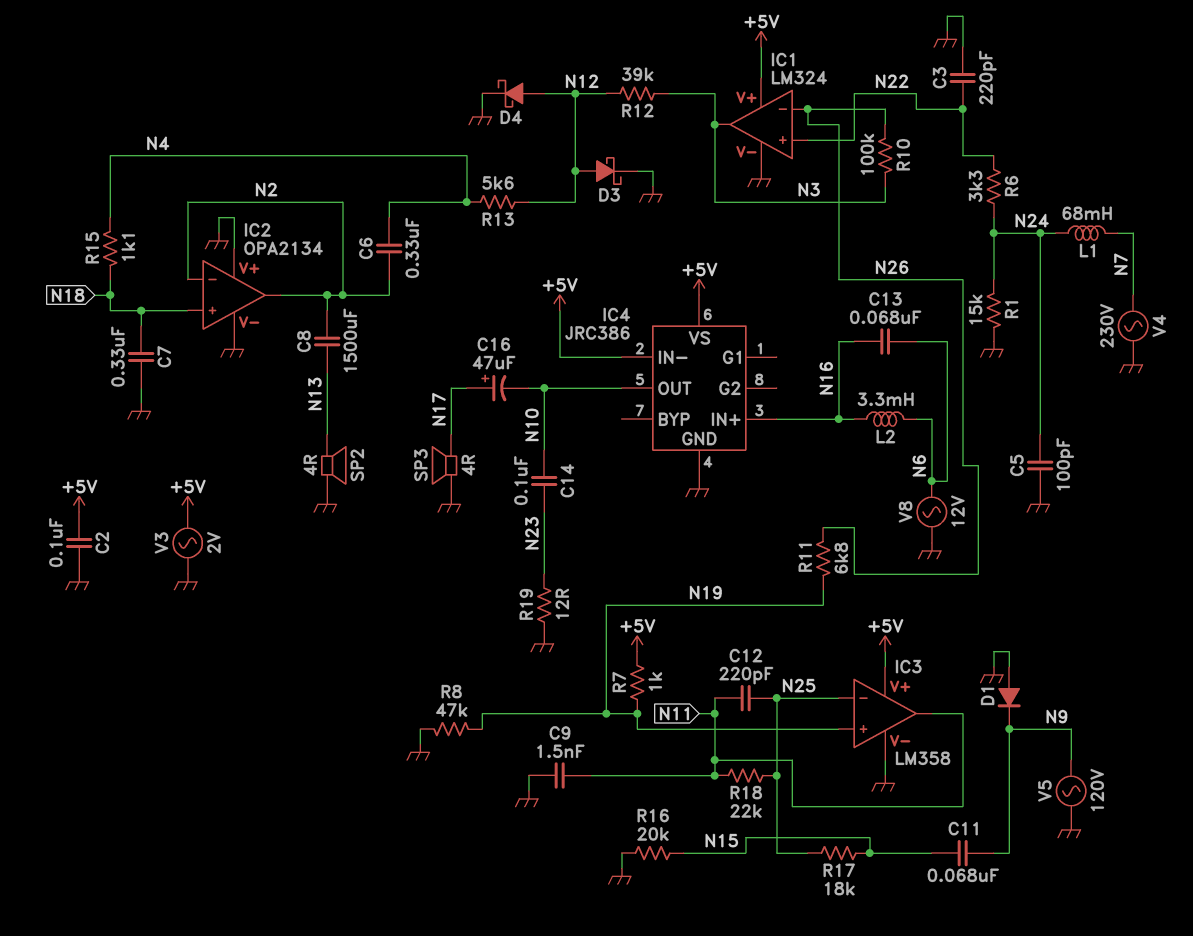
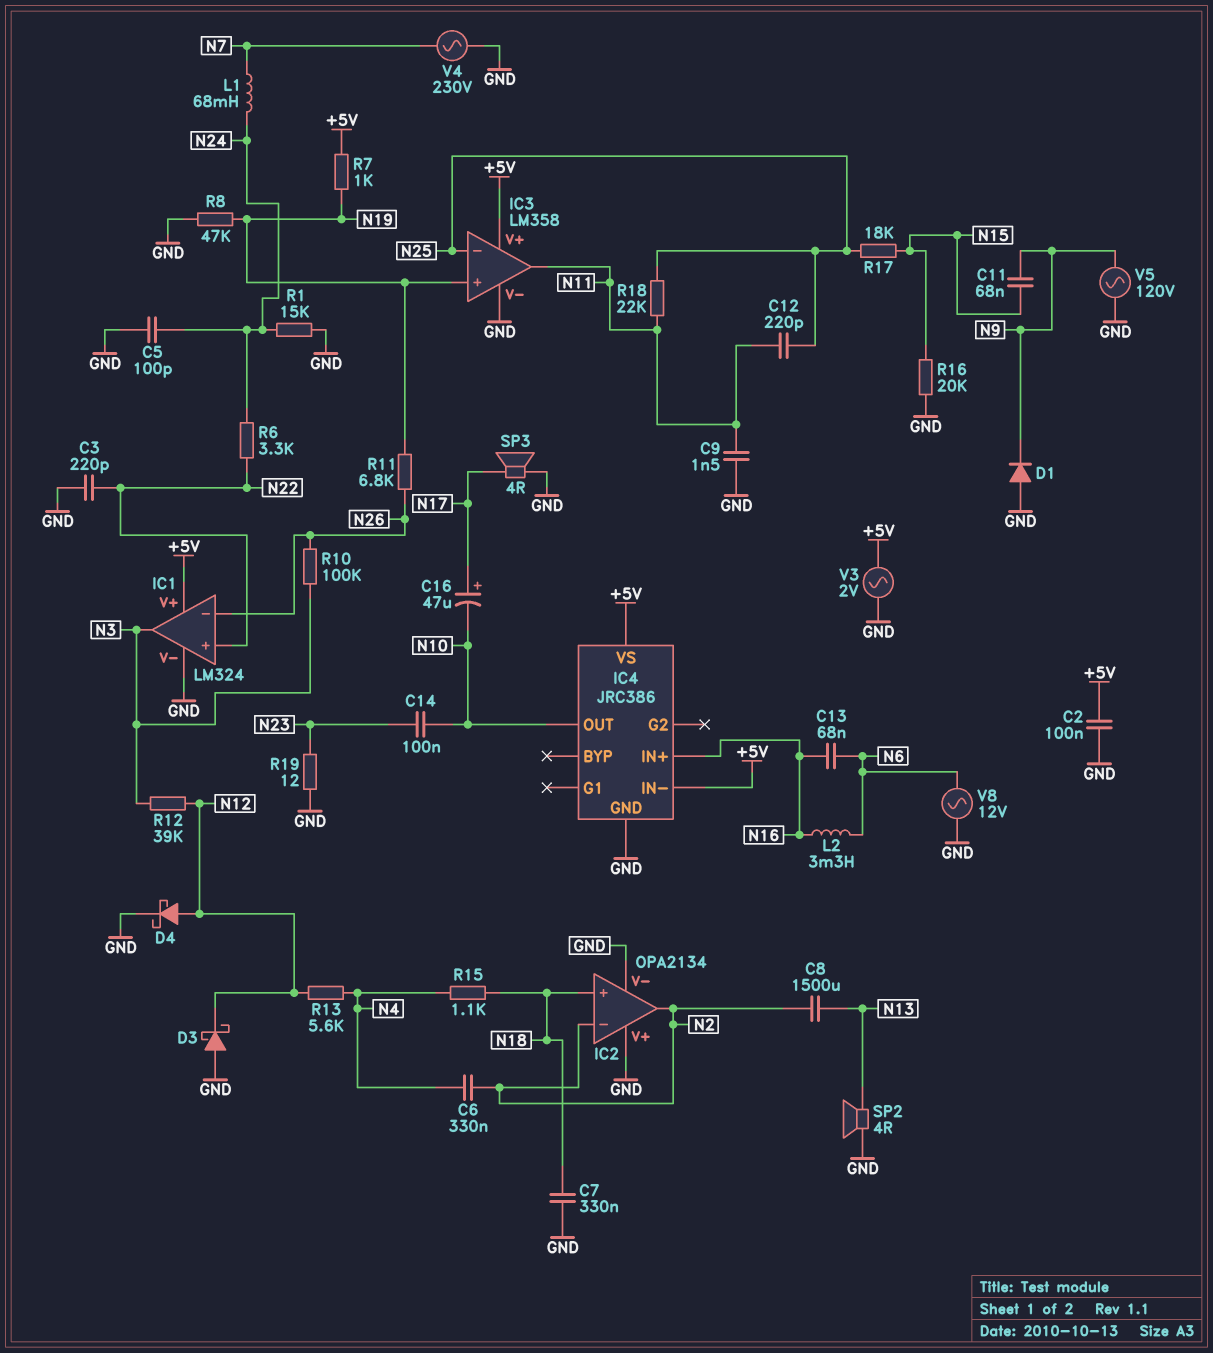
D3: schottky (A N12, K GND) -> schottky (A GND, K N12)

